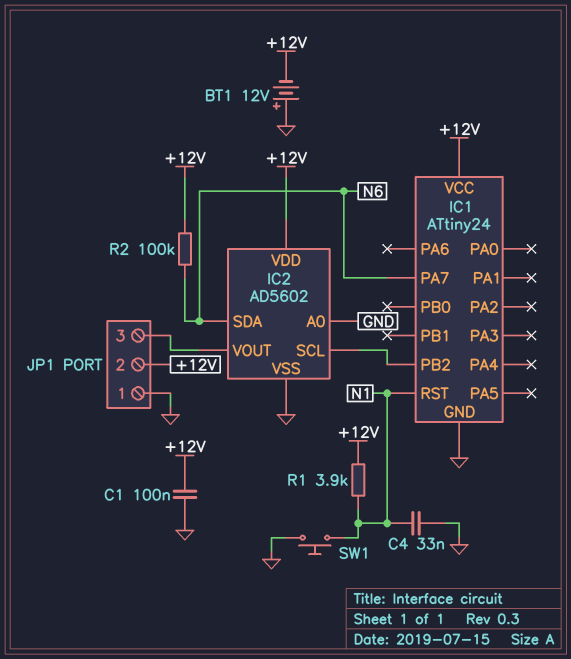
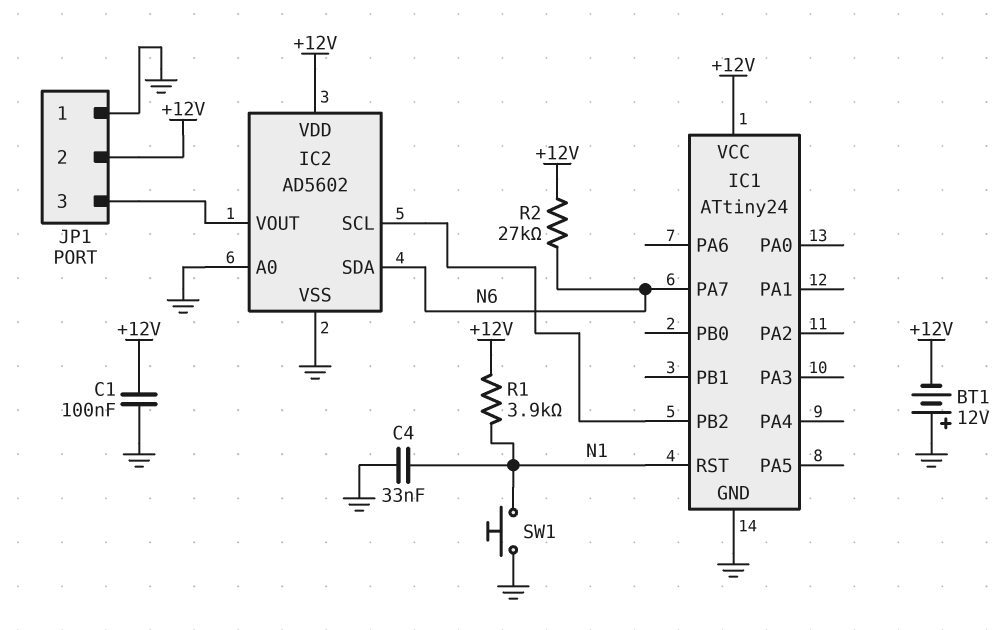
R2: 100k (+12V, N6) -> 27k (+12V, N6)

